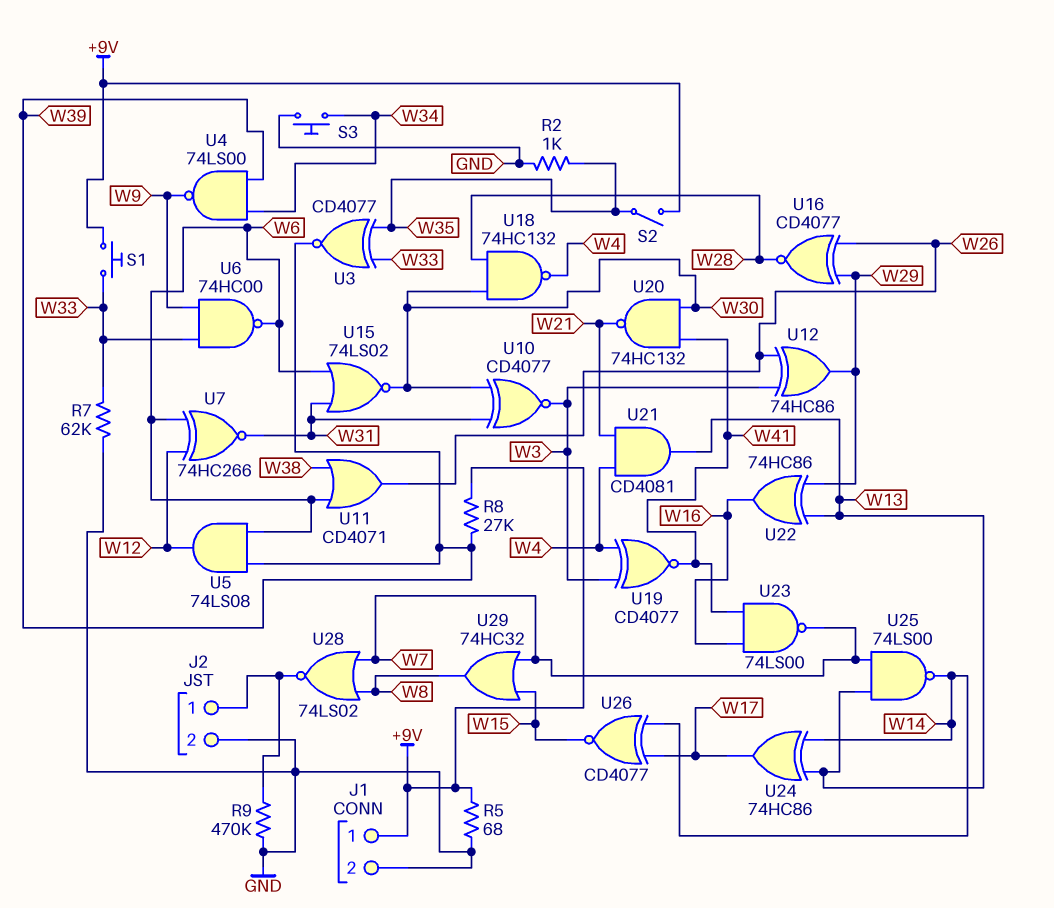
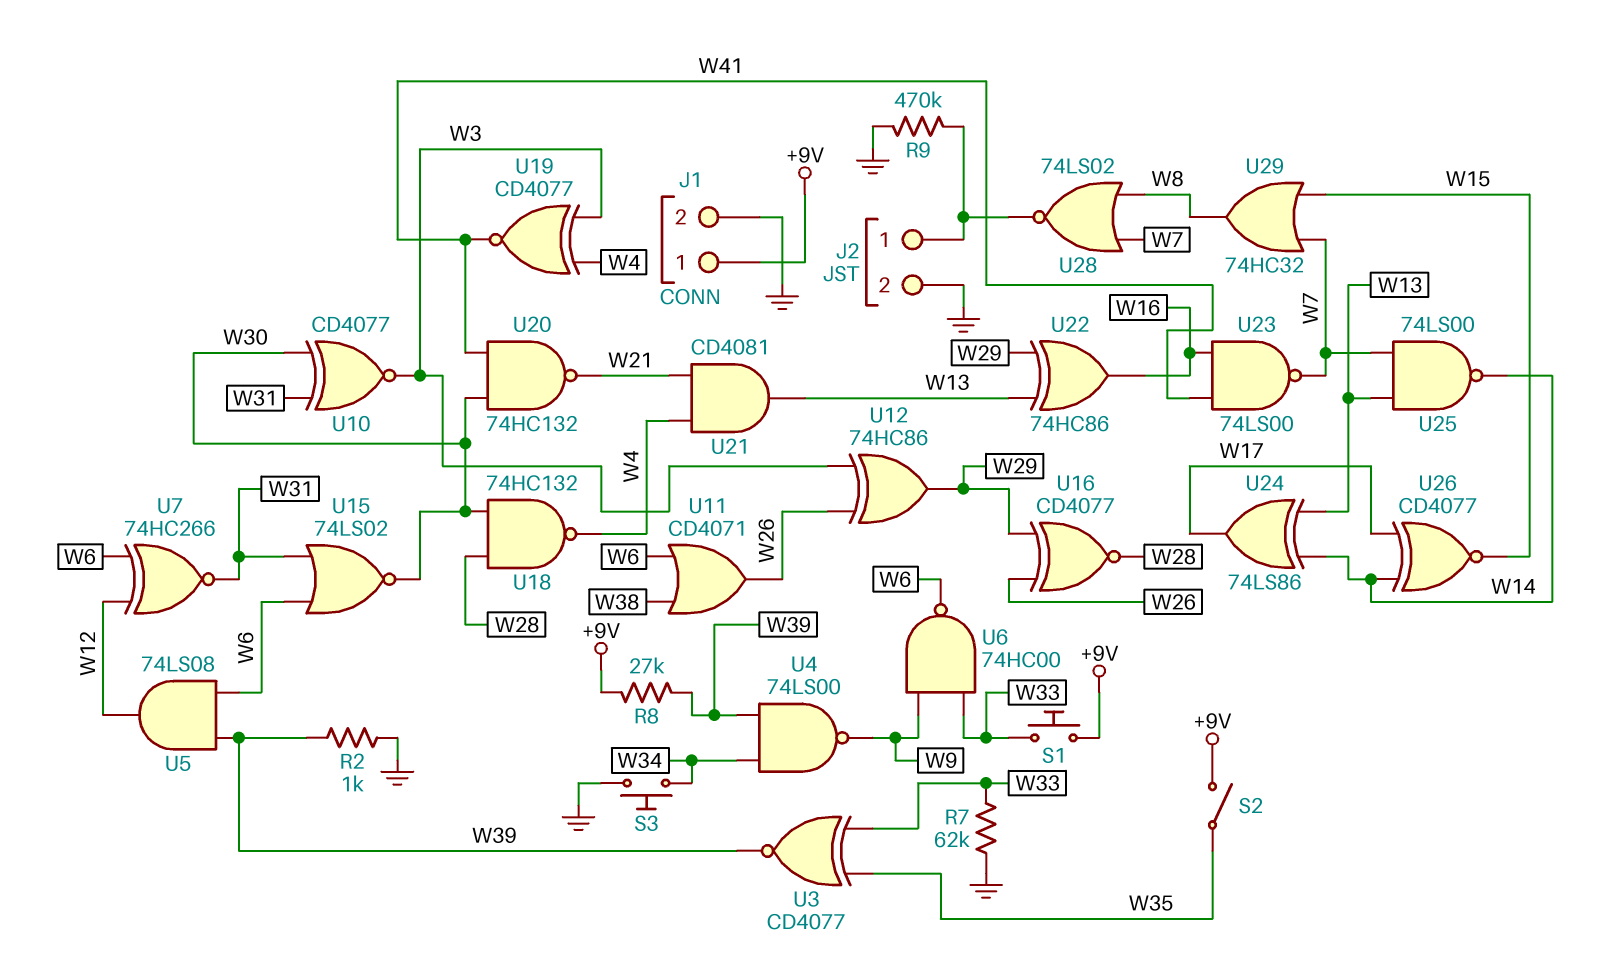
R2: 1k (GND, W35) -> 1k (GND, W39)
R5: 68 (+9V, GND) -> none
U24: XOR 74HC86 (in W13, in W14, out W17) -> XOR 74LS86 (in W13, in W14, out W17)

